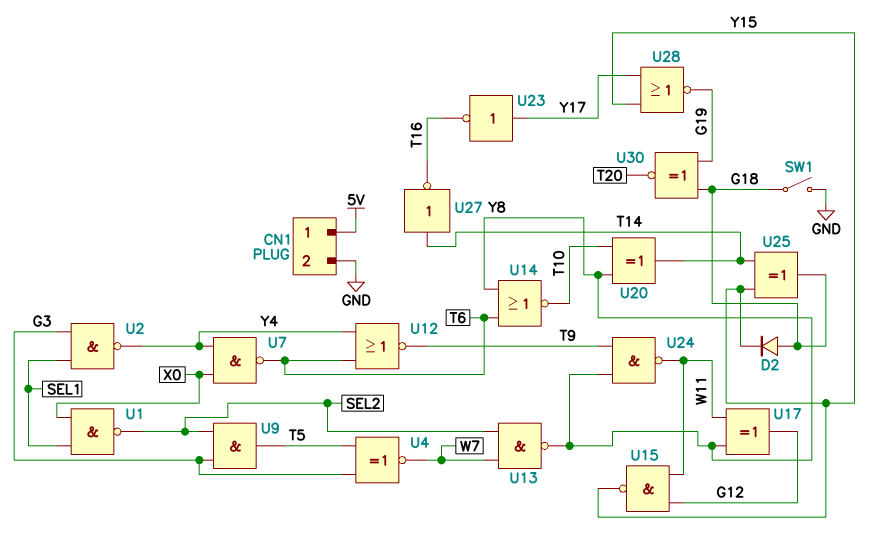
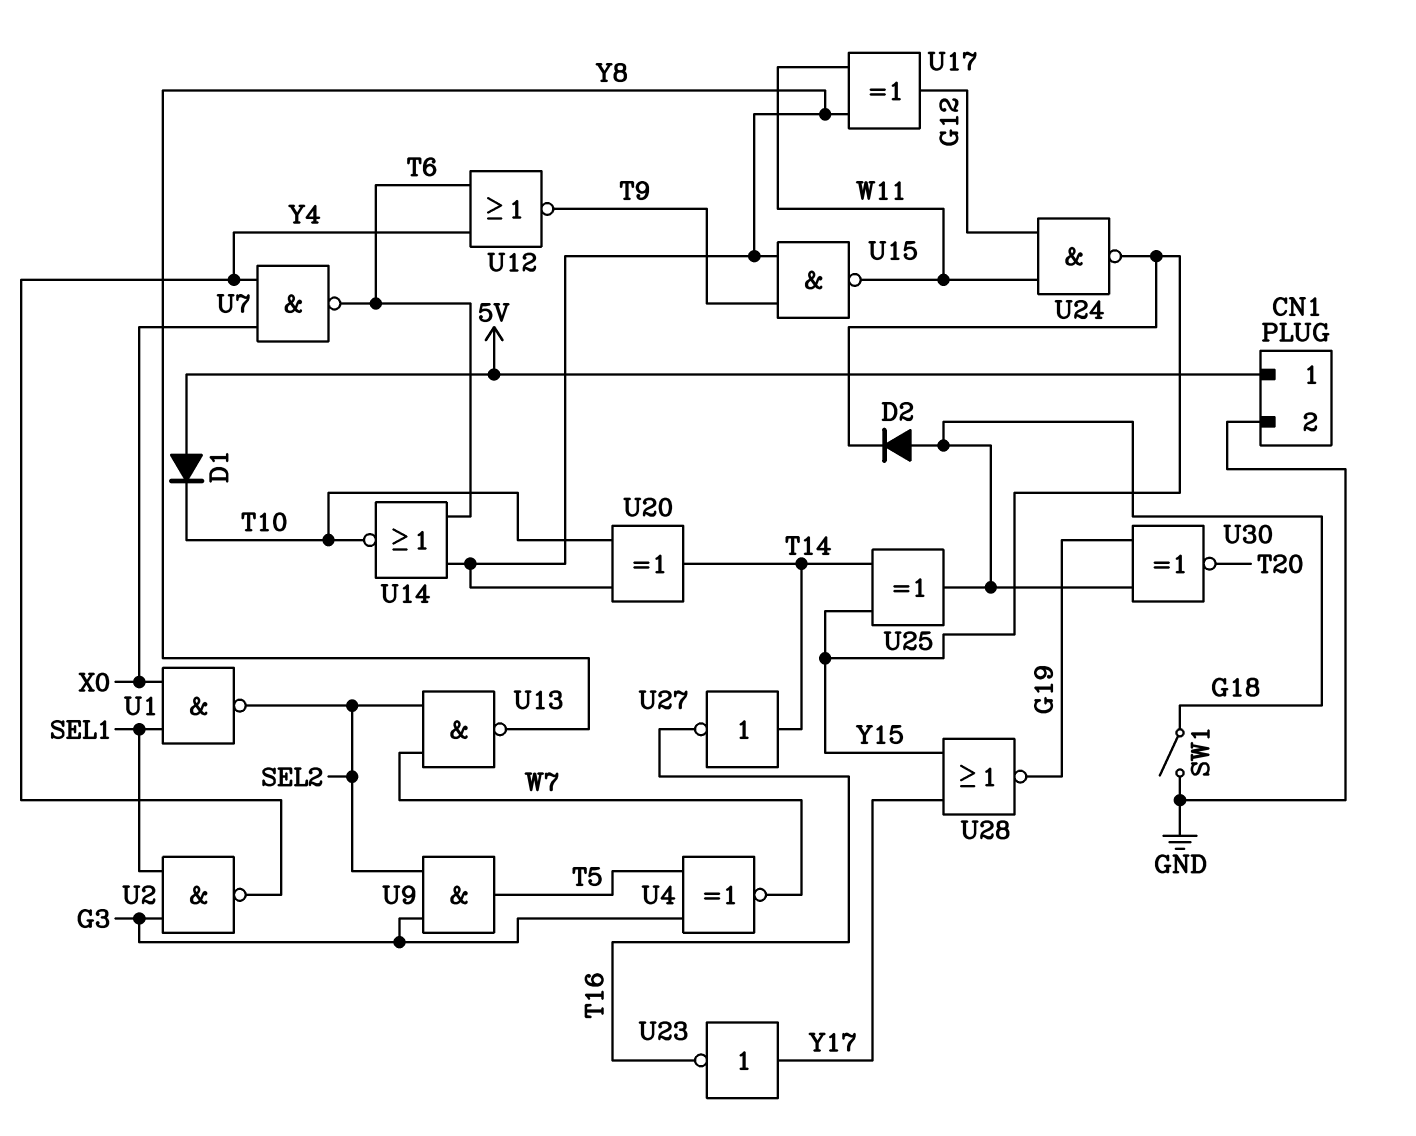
D1: none -> diode (A 5V, K T10)
U15: NAND (in G12, in W11, out Y15) -> NAND (in T9, in Y8, out W11)
U24: NAND (in T9, in Y8, out W11) -> NAND (in G12, in W11, out Y15)

